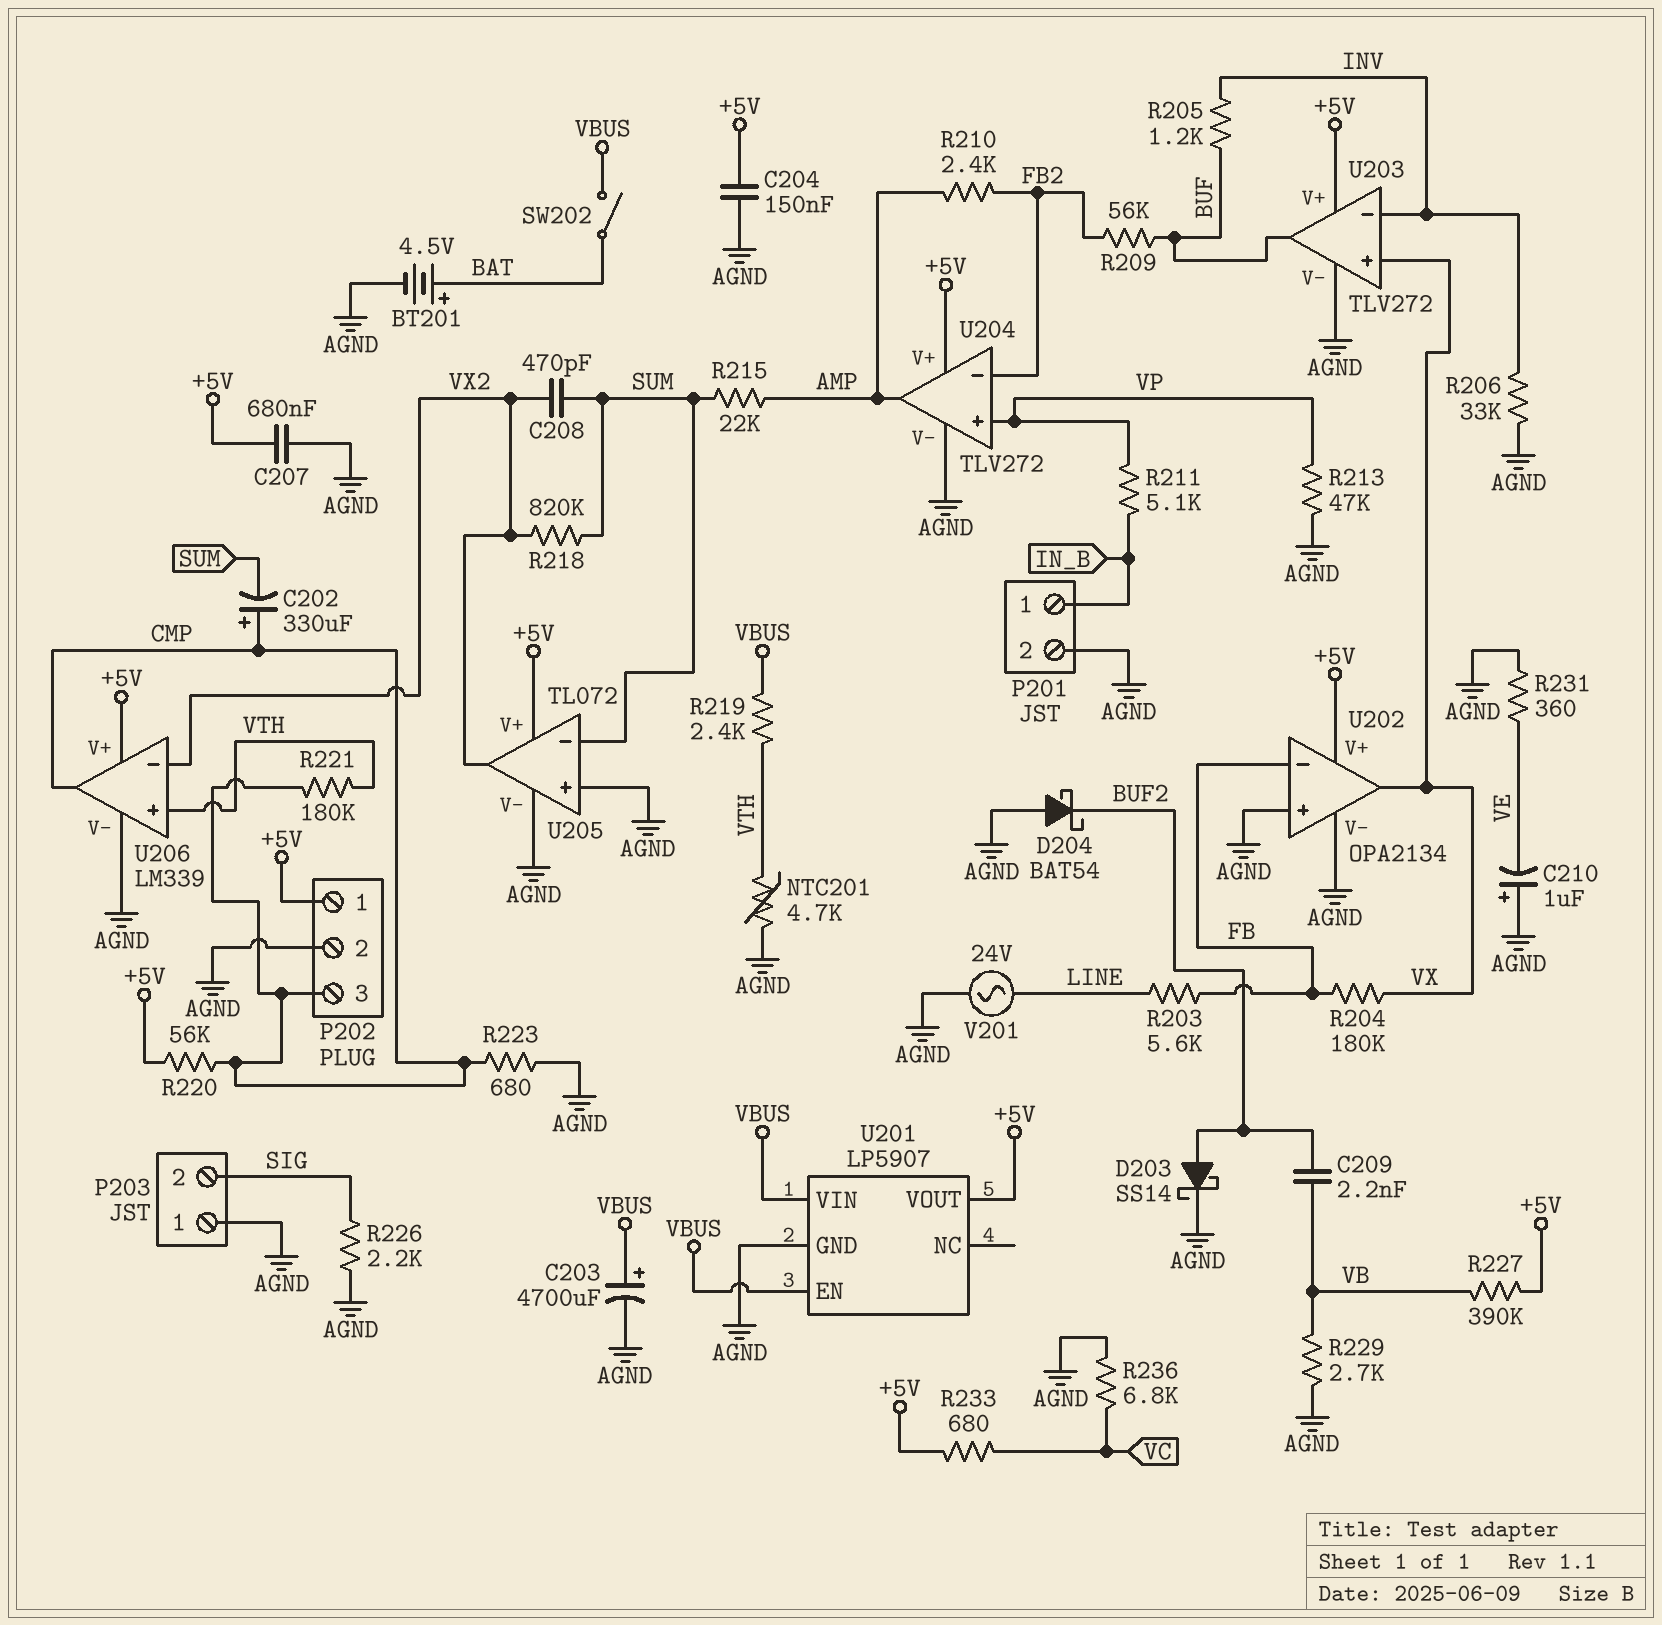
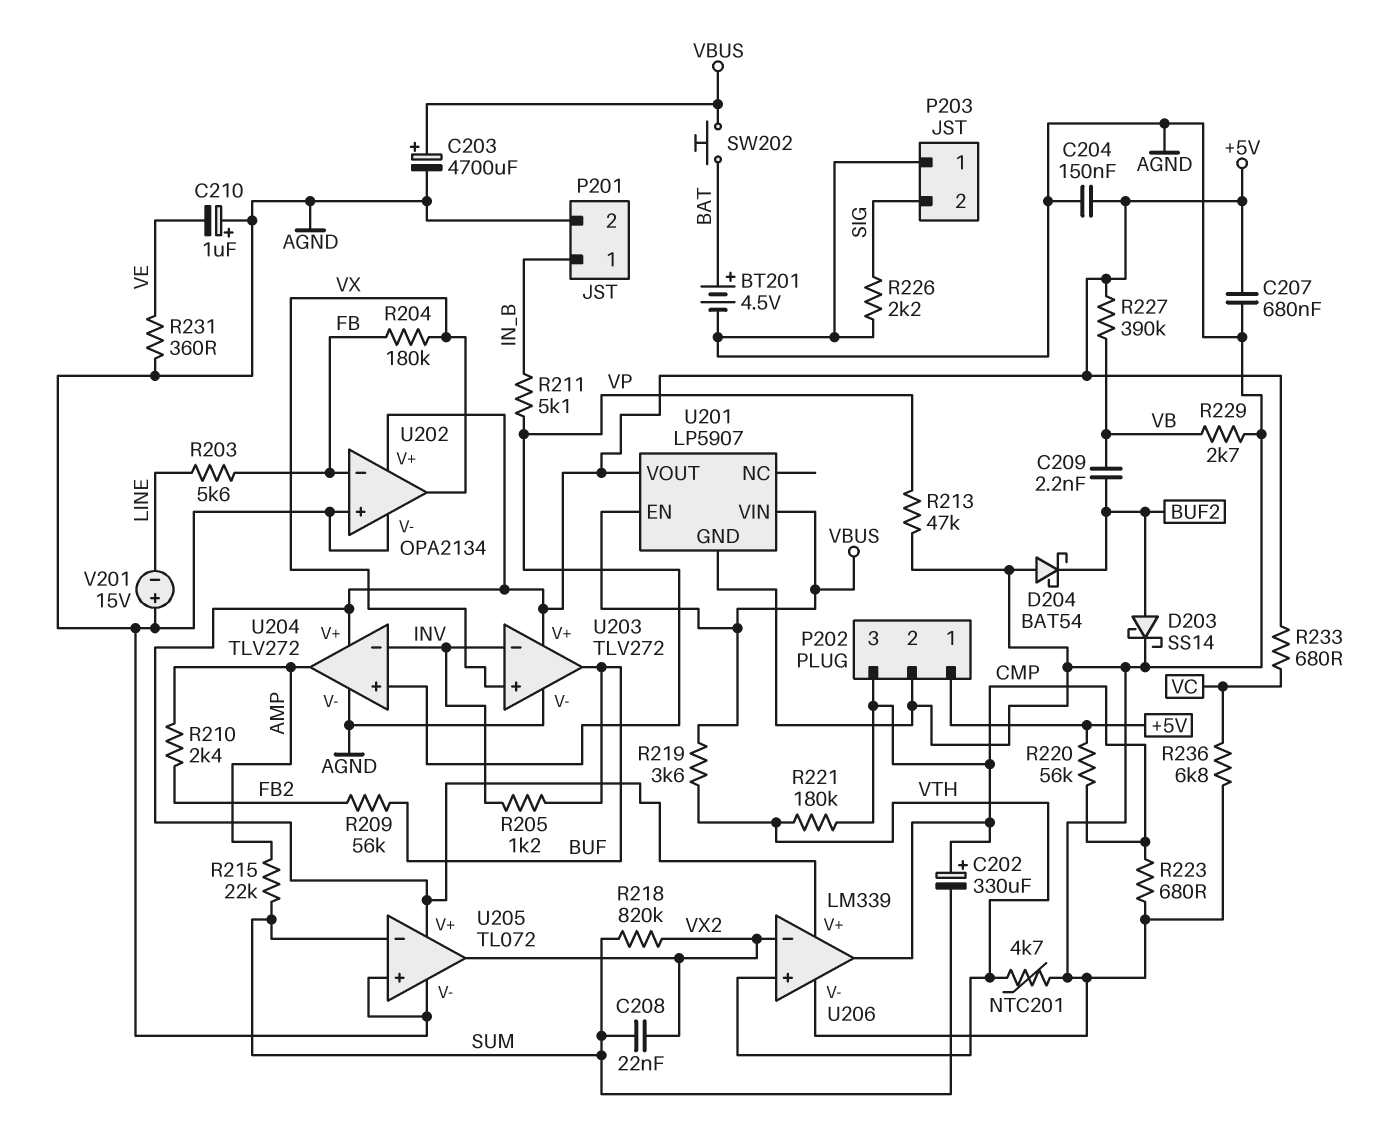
C208: 470pF (SUM, VX2) -> 22nF (SUM, VX2)
R206: 33k (AGND, INV) -> none
R219: 2.4k (VBUS, VTH) -> 3.6k (VBUS, VTH)
SW202: switch (BAT, VBUS) -> button (BAT, VBUS)
U204 pin in-: FB2 -> INV
V201: AC 24V (AGND, LINE) -> 15V (plus AGND, minus LINE)

